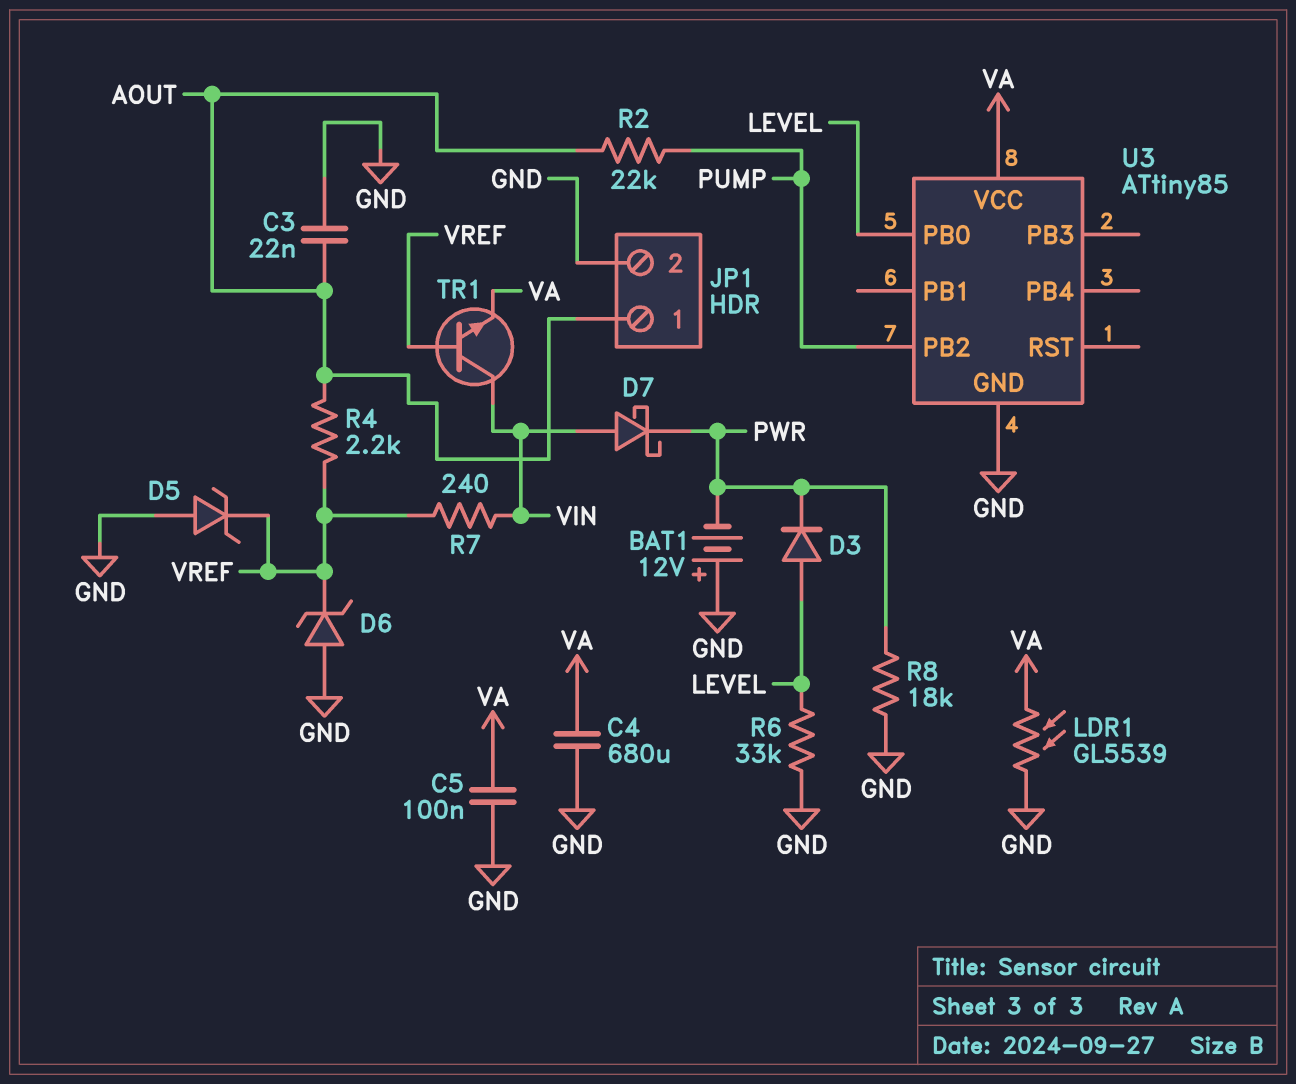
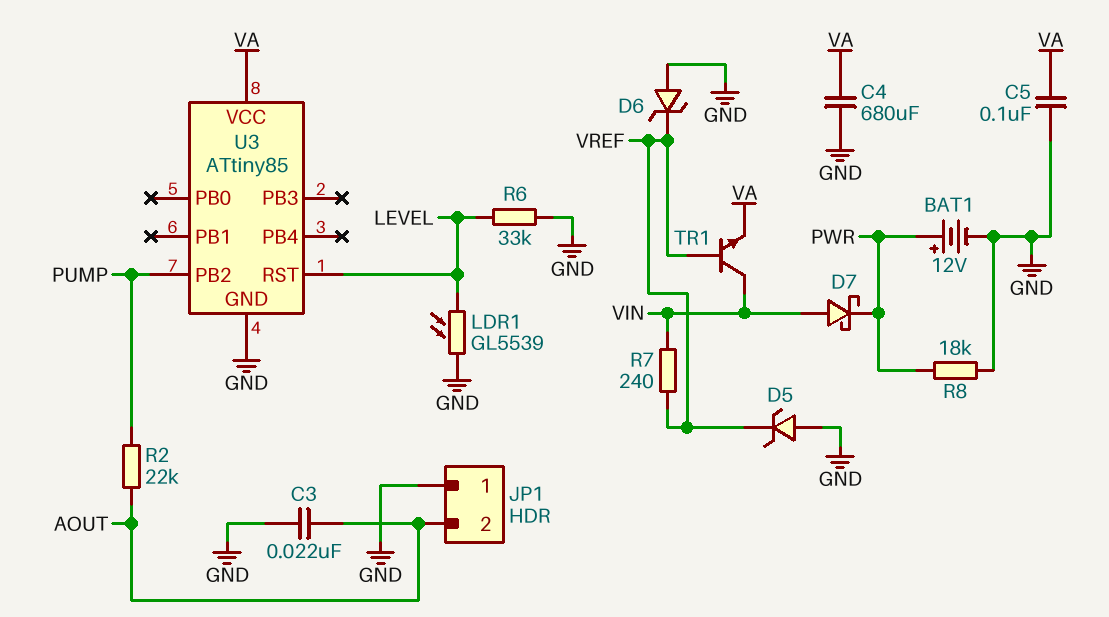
BAT1: 12V (plus GND, minus PWR) -> 12V (plus PWR, minus GND)
D3: diode (A LEVEL, K PWR) -> none
JP1 pin 1: AOUT -> GND
JP1 pin 2: GND -> AOUT
LDR1: GL5539 (GND, VA) -> GL5539 (GND, LEVEL)
R4: 2.2k (AOUT, VREF) -> none
U3 pin PB0: LEVEL -> none
U3 pin RST: none -> LEVEL

